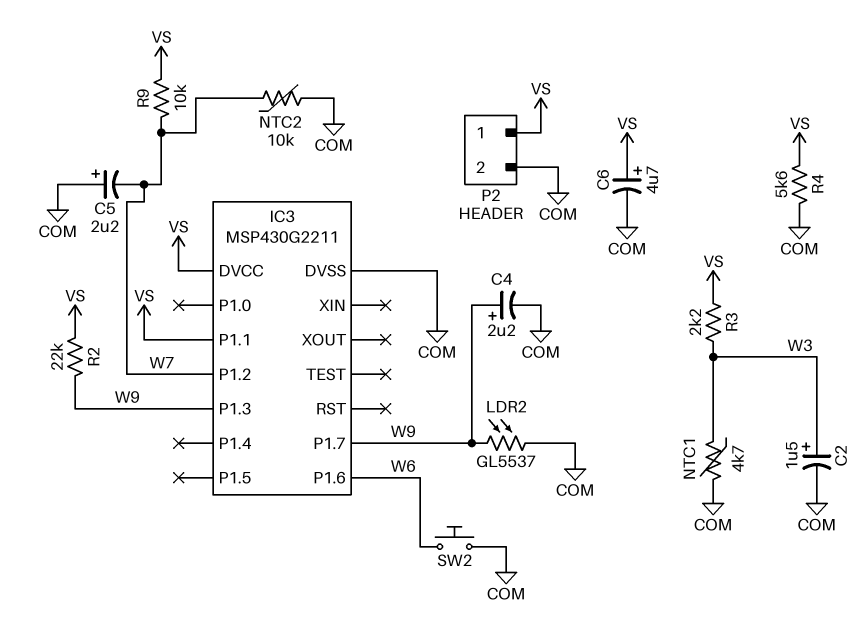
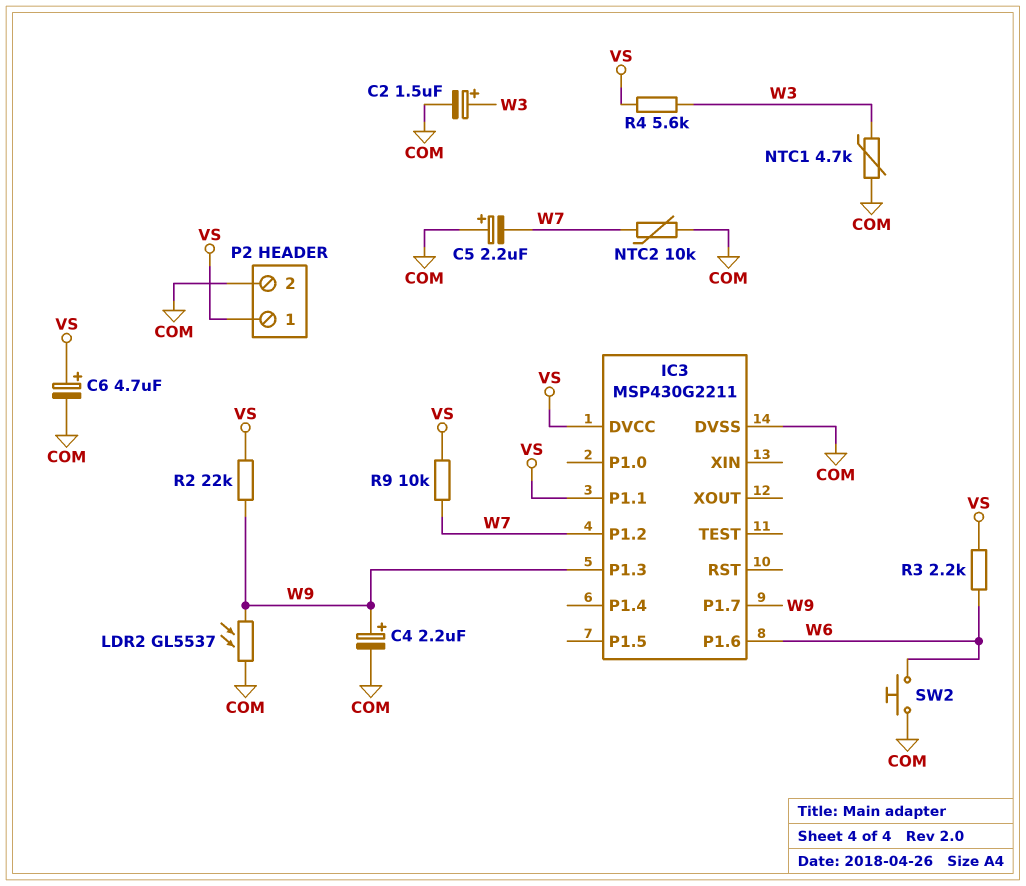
R3: 2.2k (VS, W3) -> 2.2k (VS, W6)
R4: 5.6k (COM, VS) -> 5.6k (VS, W3)

